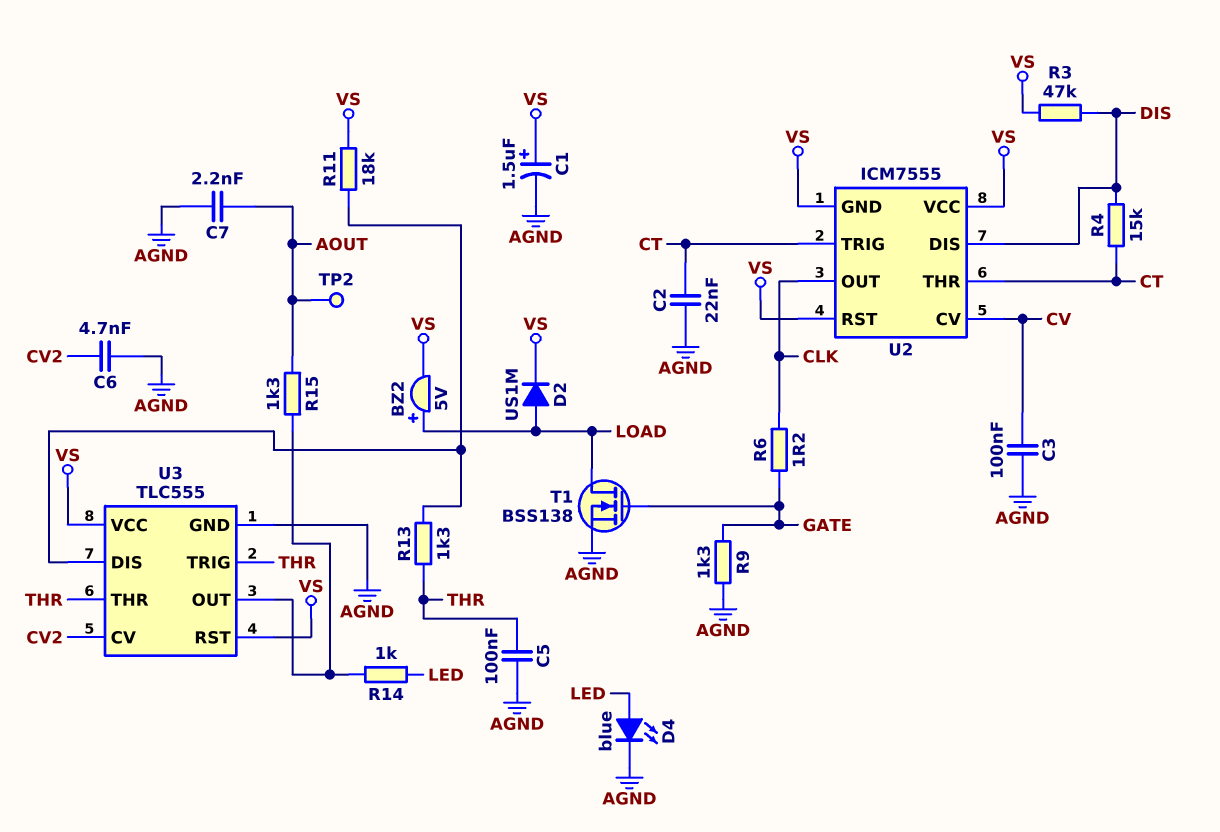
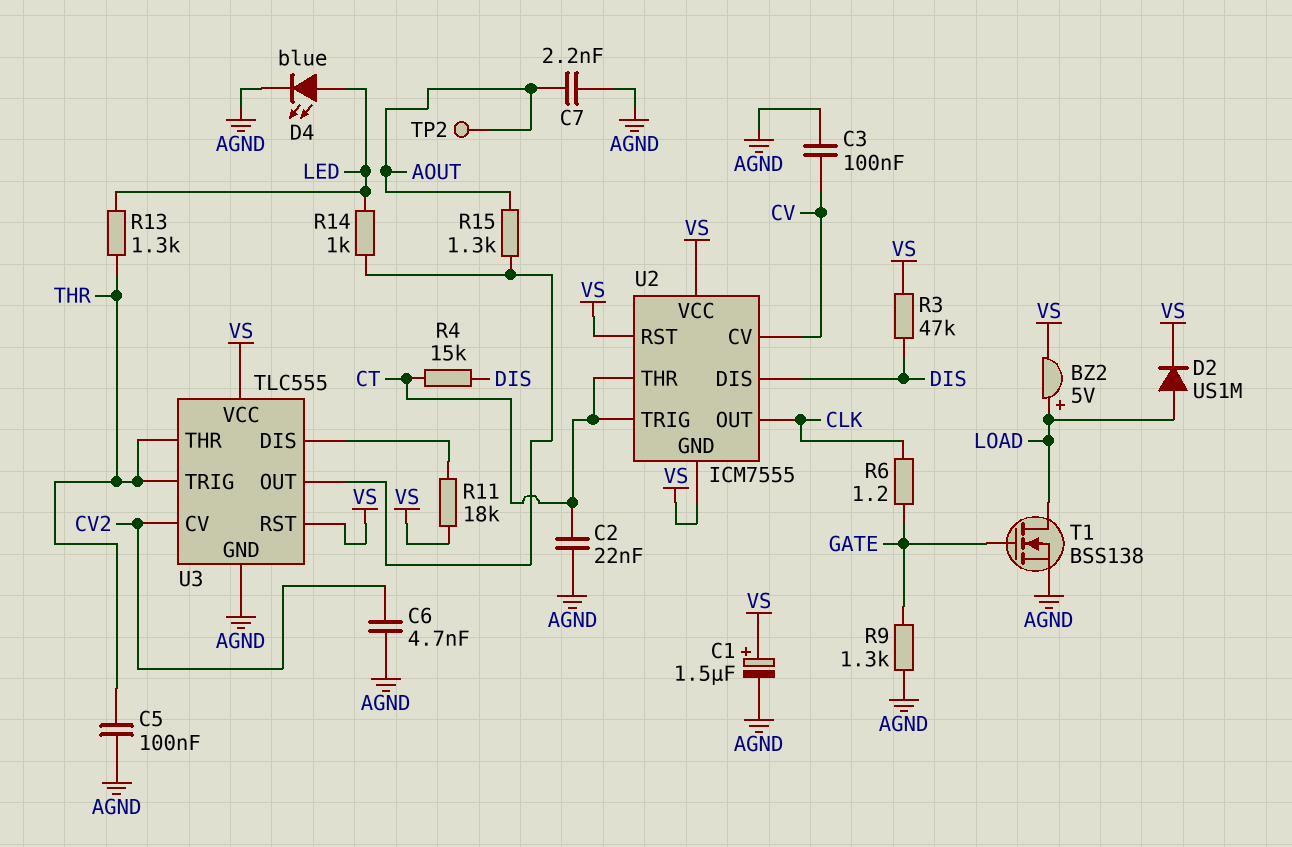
R13: 1.3k (THR, U3/DIS) -> 1.3k (LED, THR)

